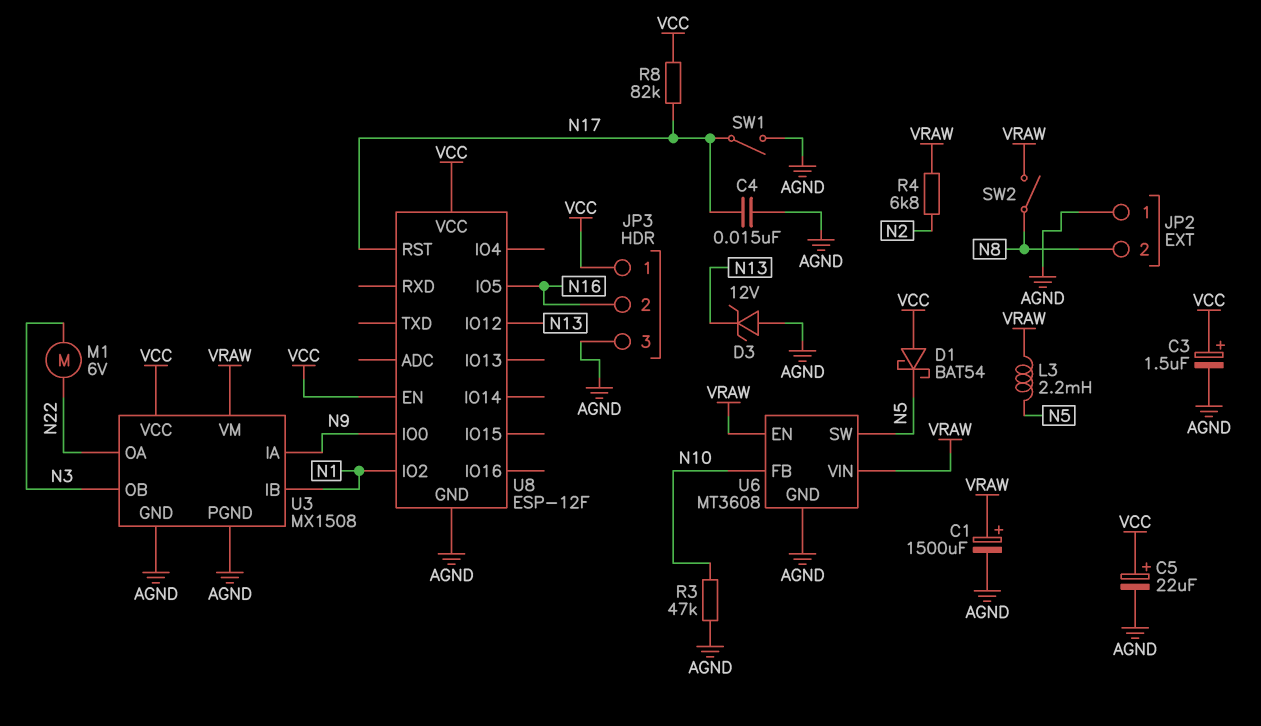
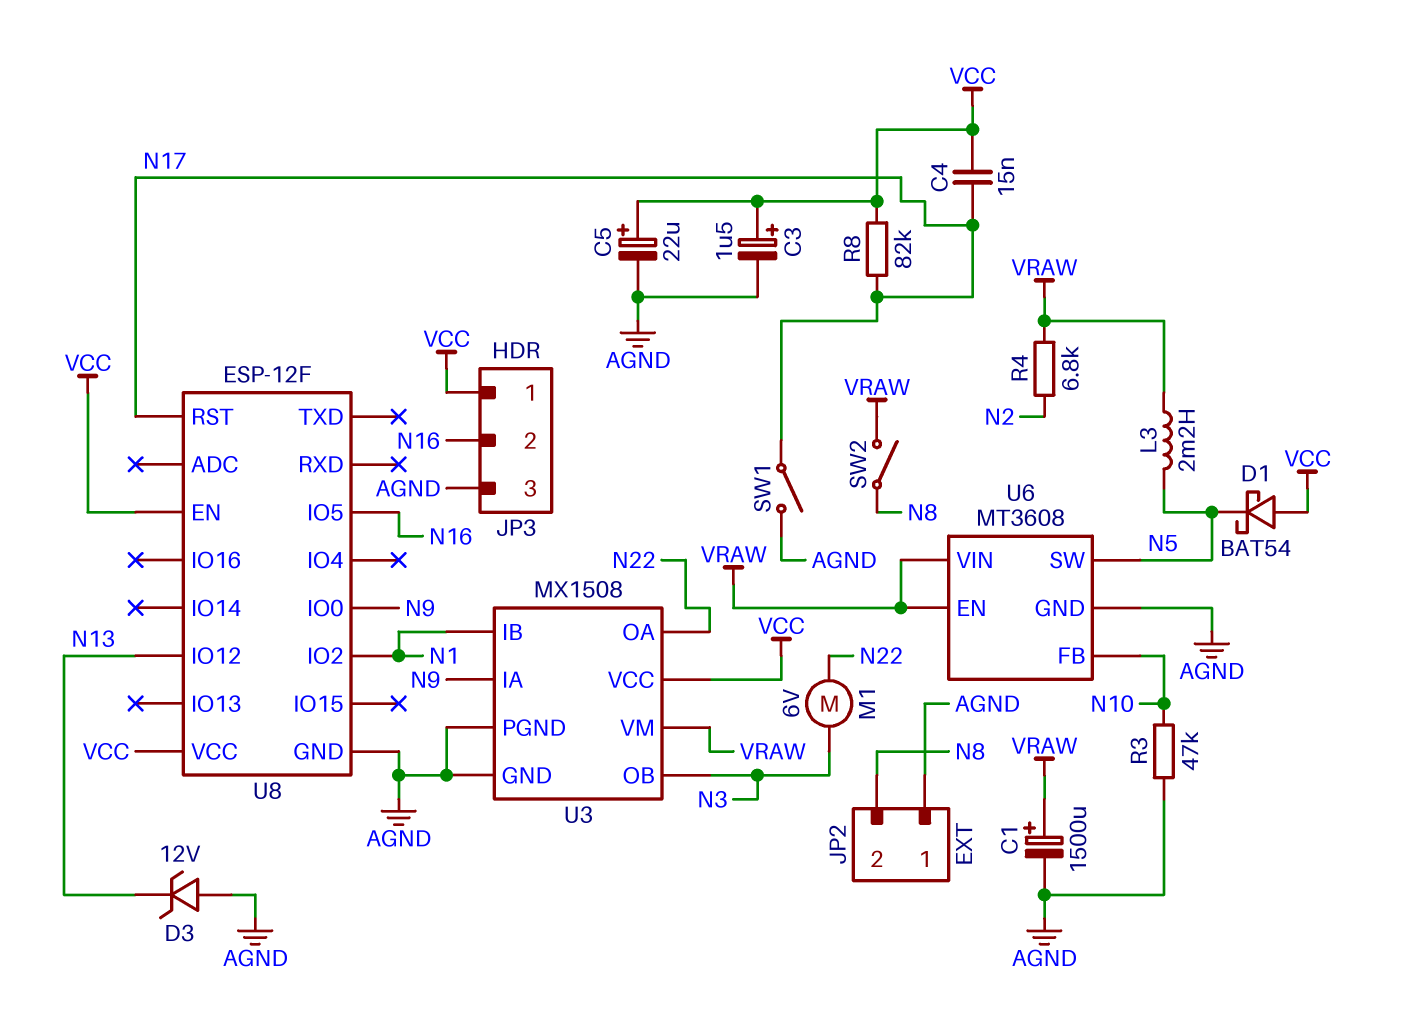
C4: 15nF (AGND, N17) -> 15nF (N17, VCC)

